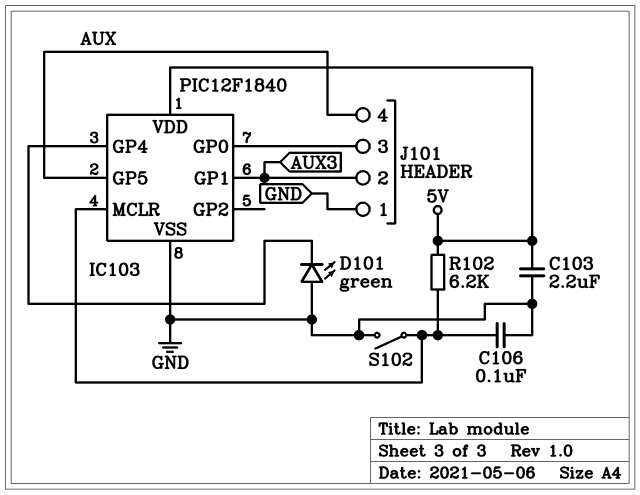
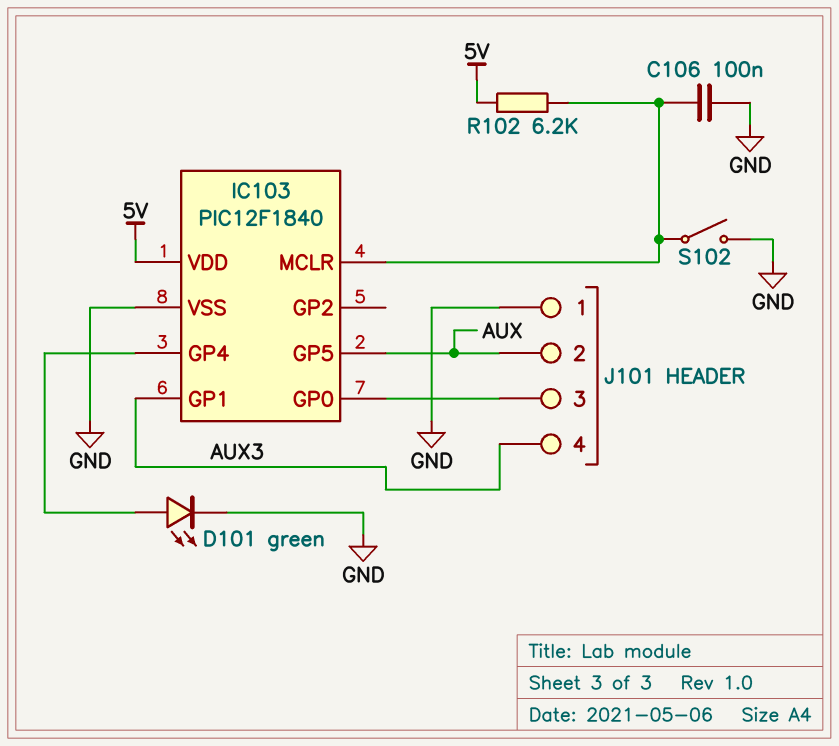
C103: 2.2uF (5V, GND) -> none
D101: LED green (A GND, K IC103/GP4) -> LED green (A IC103/GP4, K GND)
J101 pin 2: AUX3 -> AUX
J101 pin 4: AUX -> AUX3

